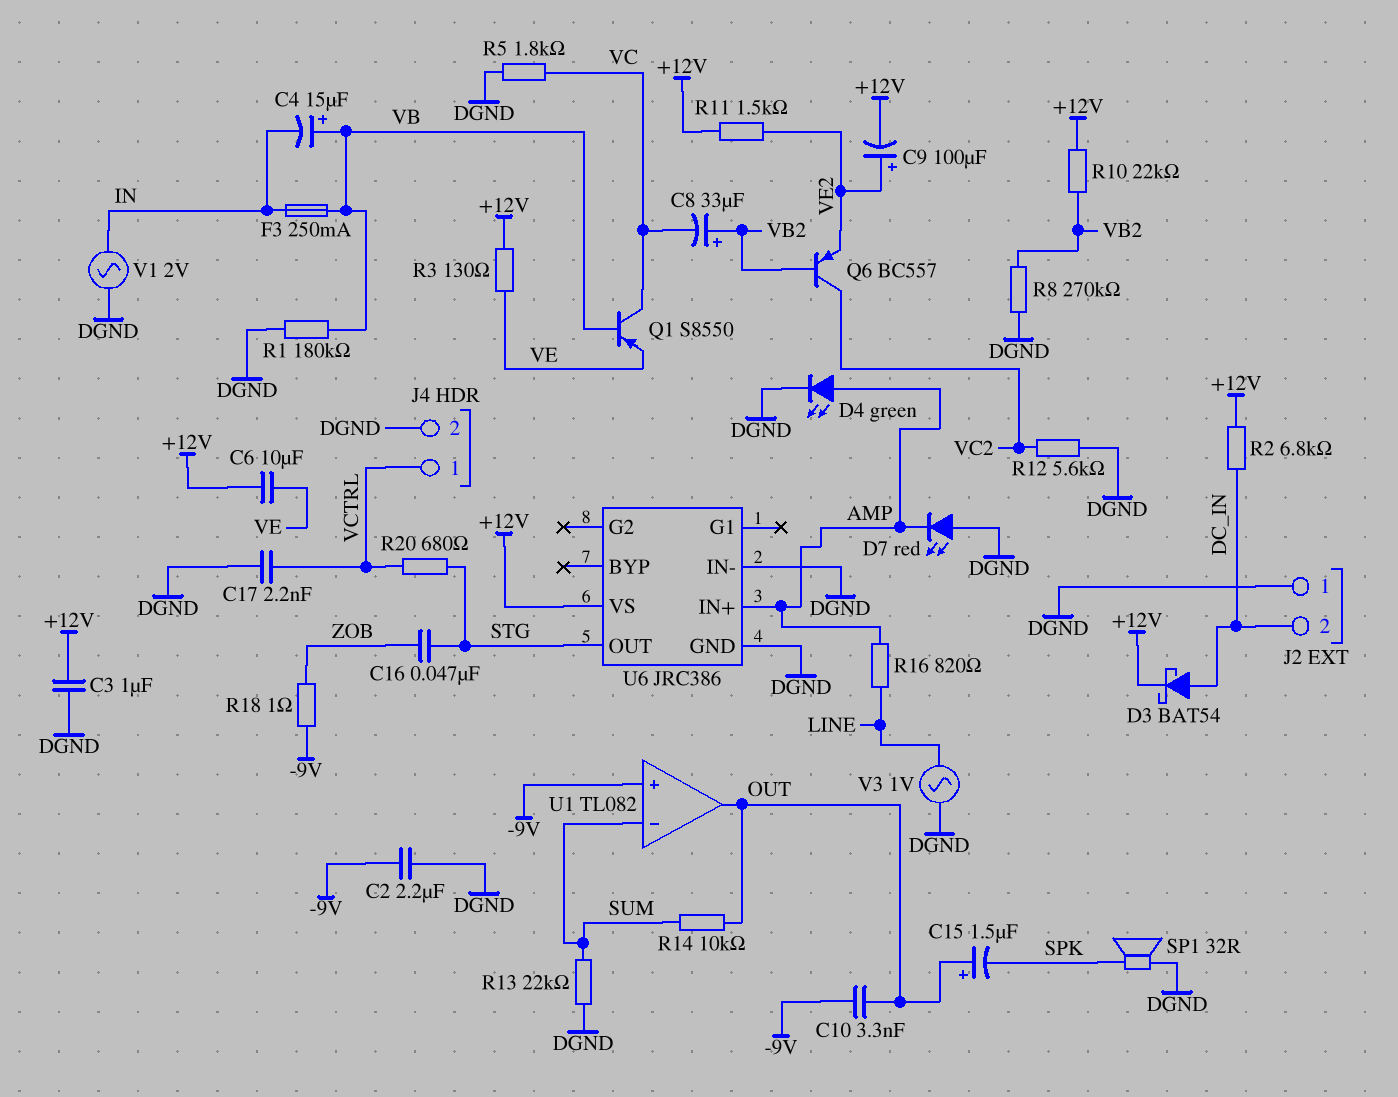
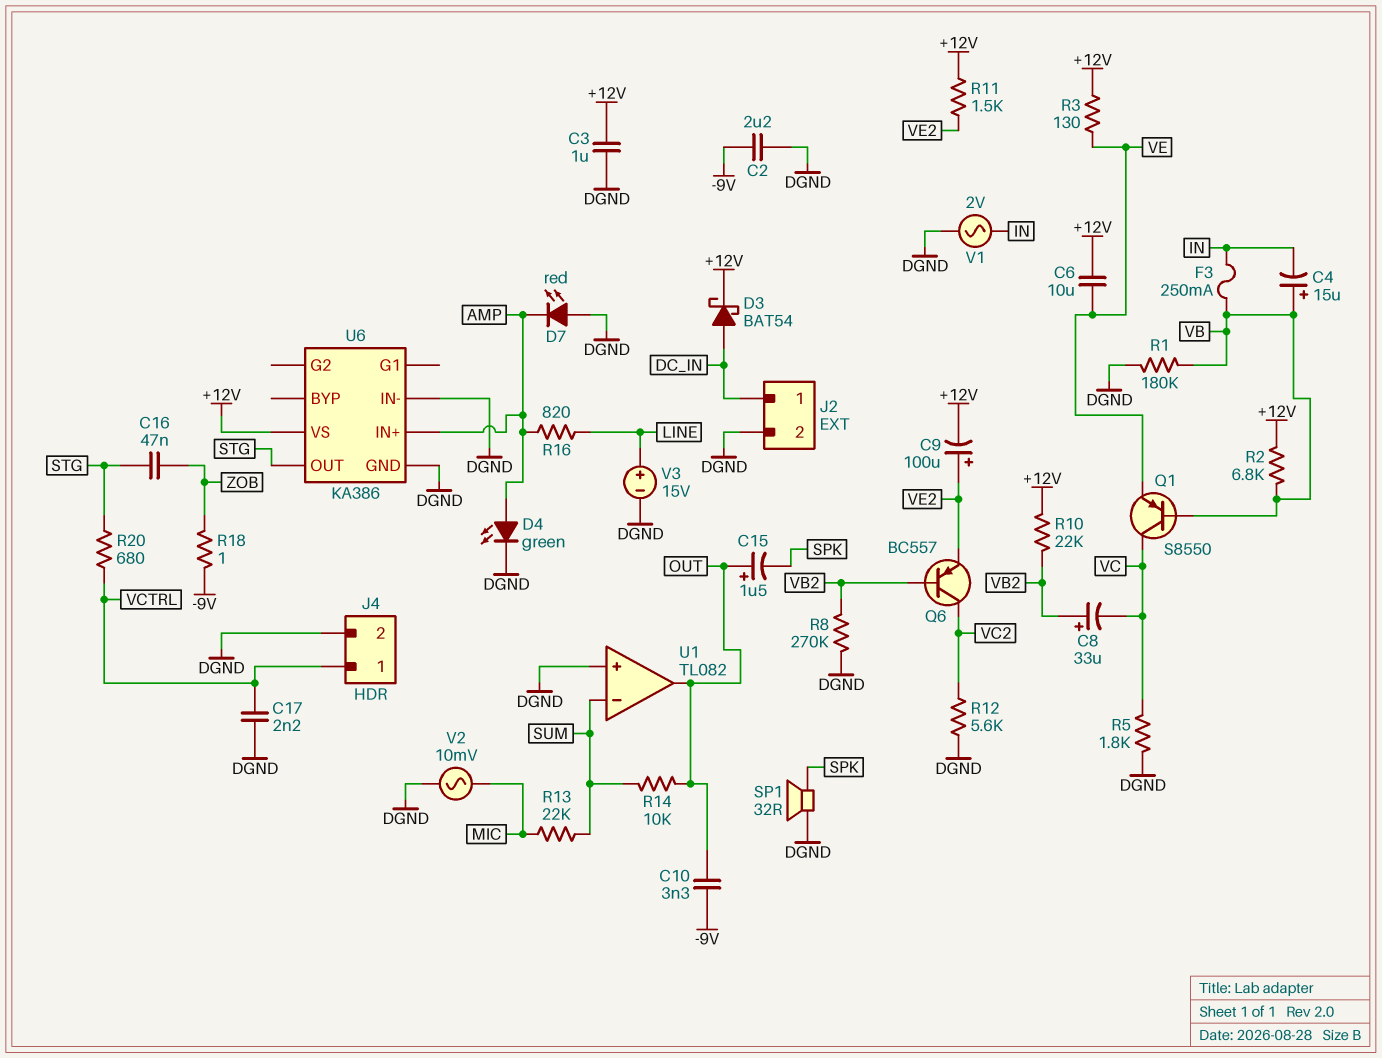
J2 pin 1: DGND -> DC_IN
J2 pin 2: DC_IN -> DGND
R2: 6.8k (+12V, DC_IN) -> 6.8k (+12V, VB)
R13: 22k (DGND, SUM) -> 22k (MIC, SUM)
U1 pin in+: -9V -> DGND
U6: JRC386 -> KA386
V2: none -> AC 10mV (DGND, MIC)
V3: AC 1V (DGND, LINE) -> 15V (plus LINE, minus DGND)

